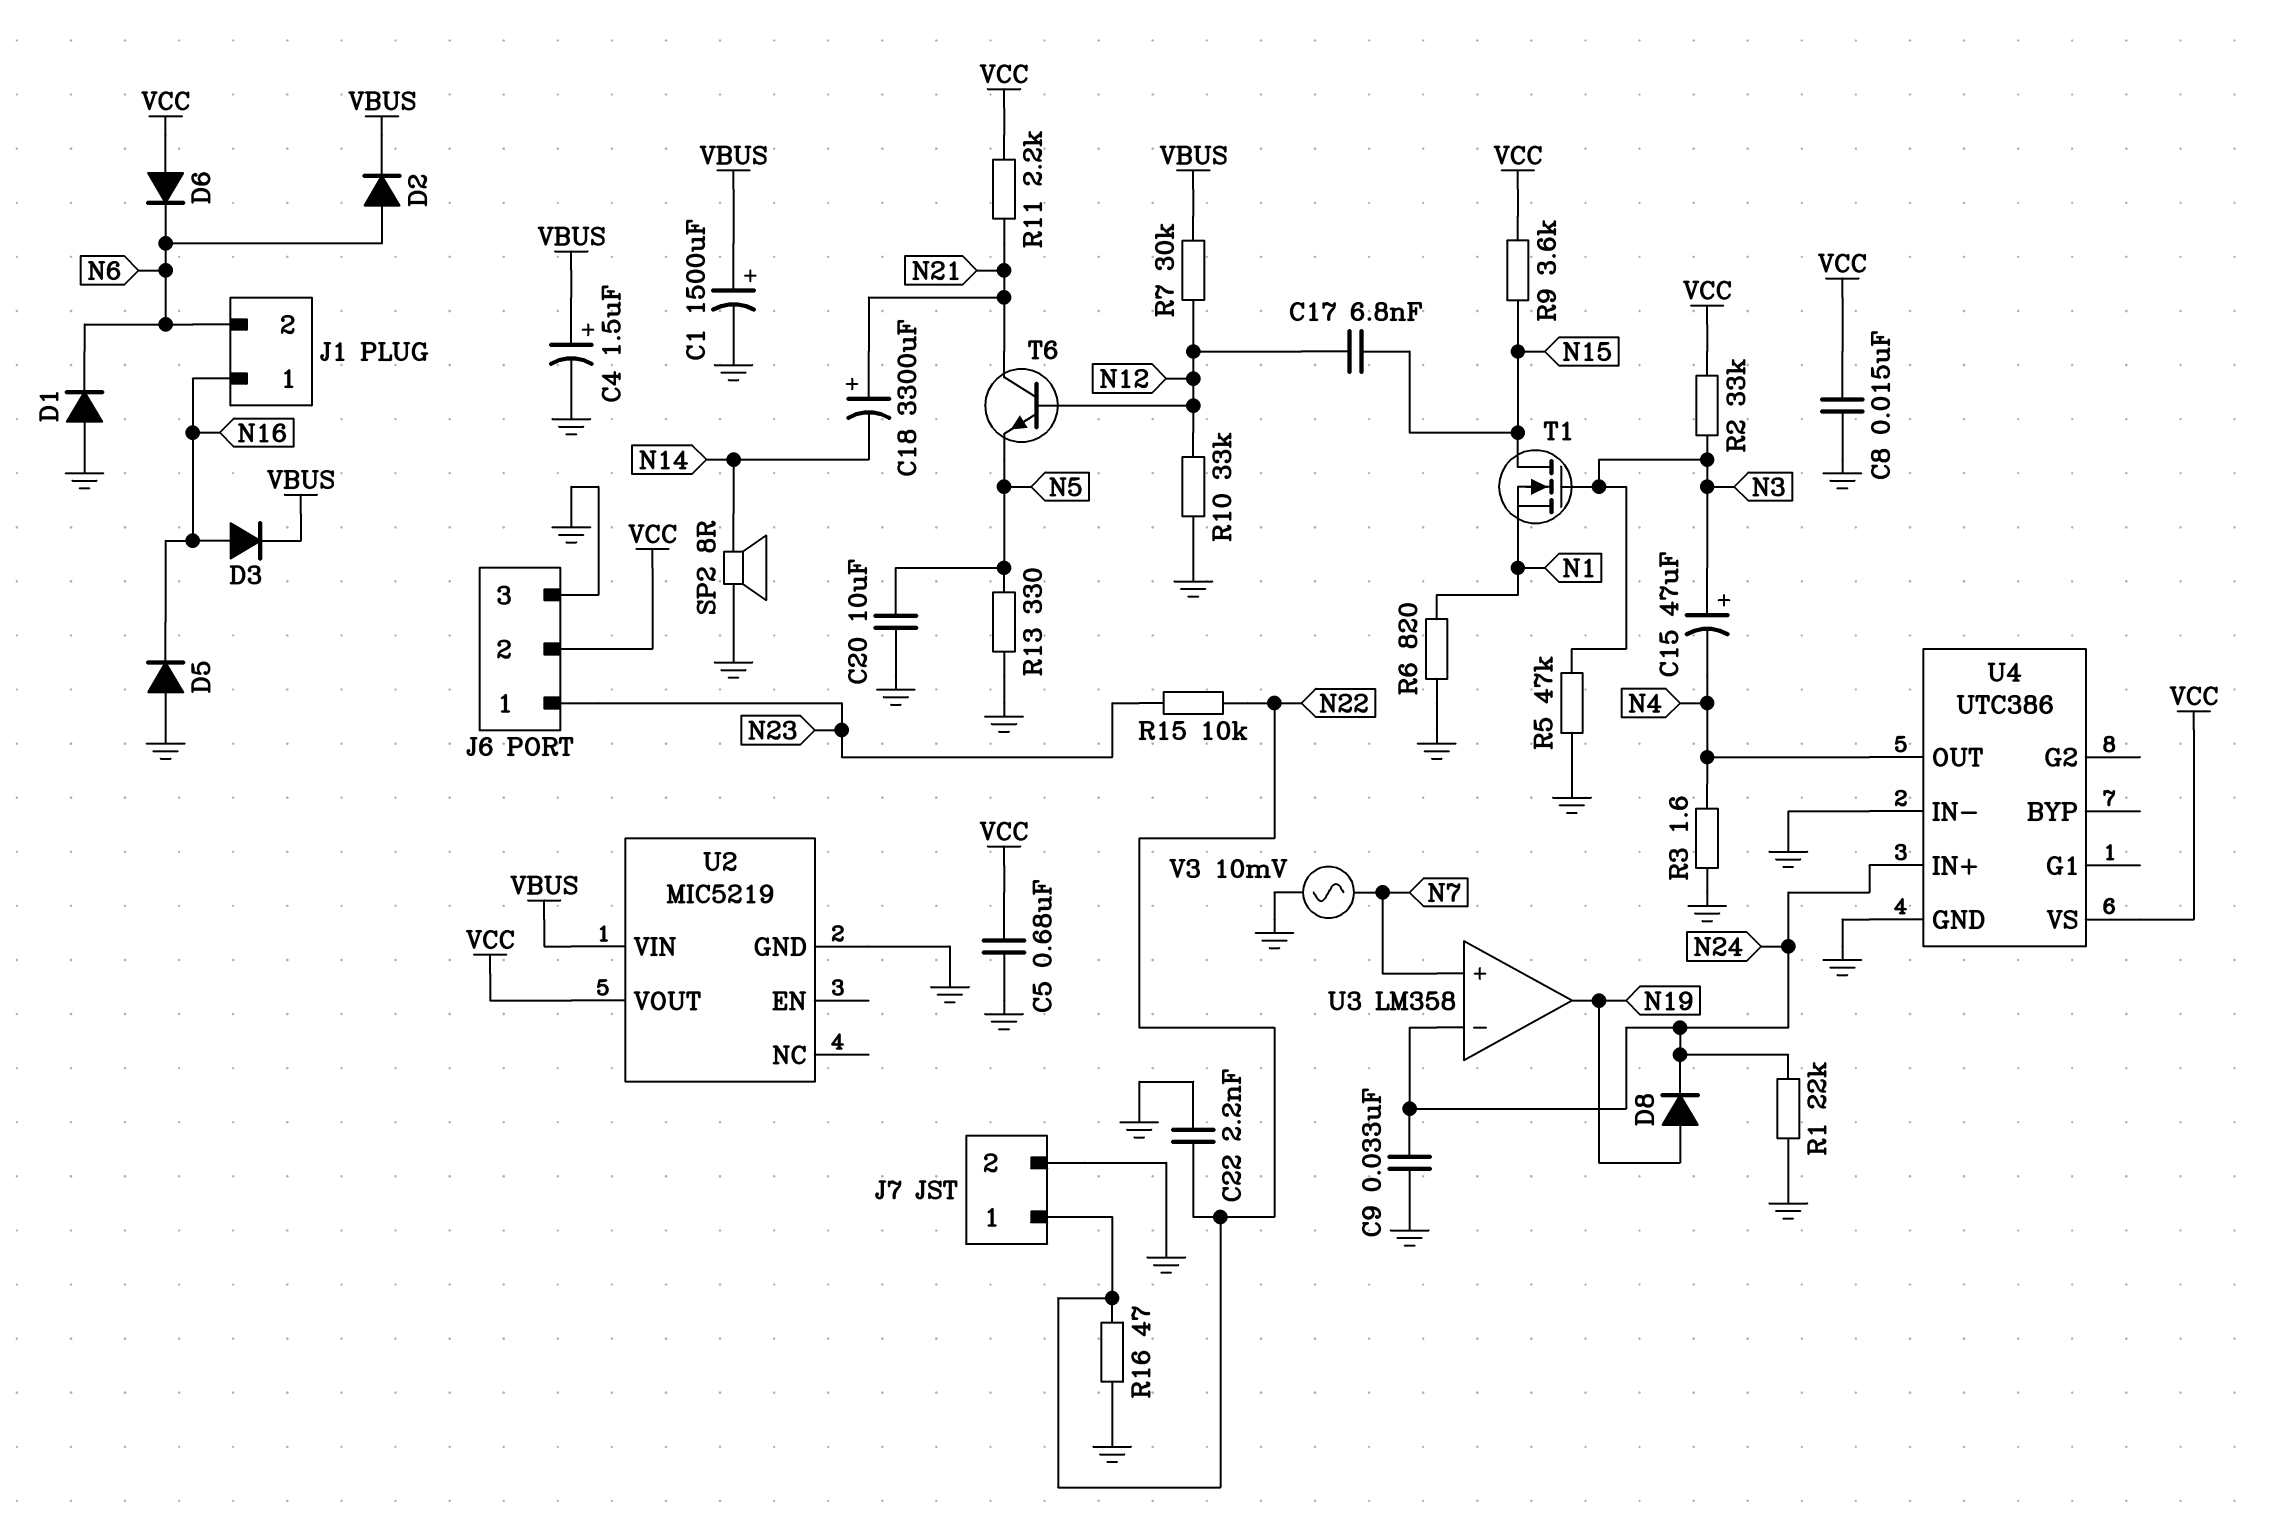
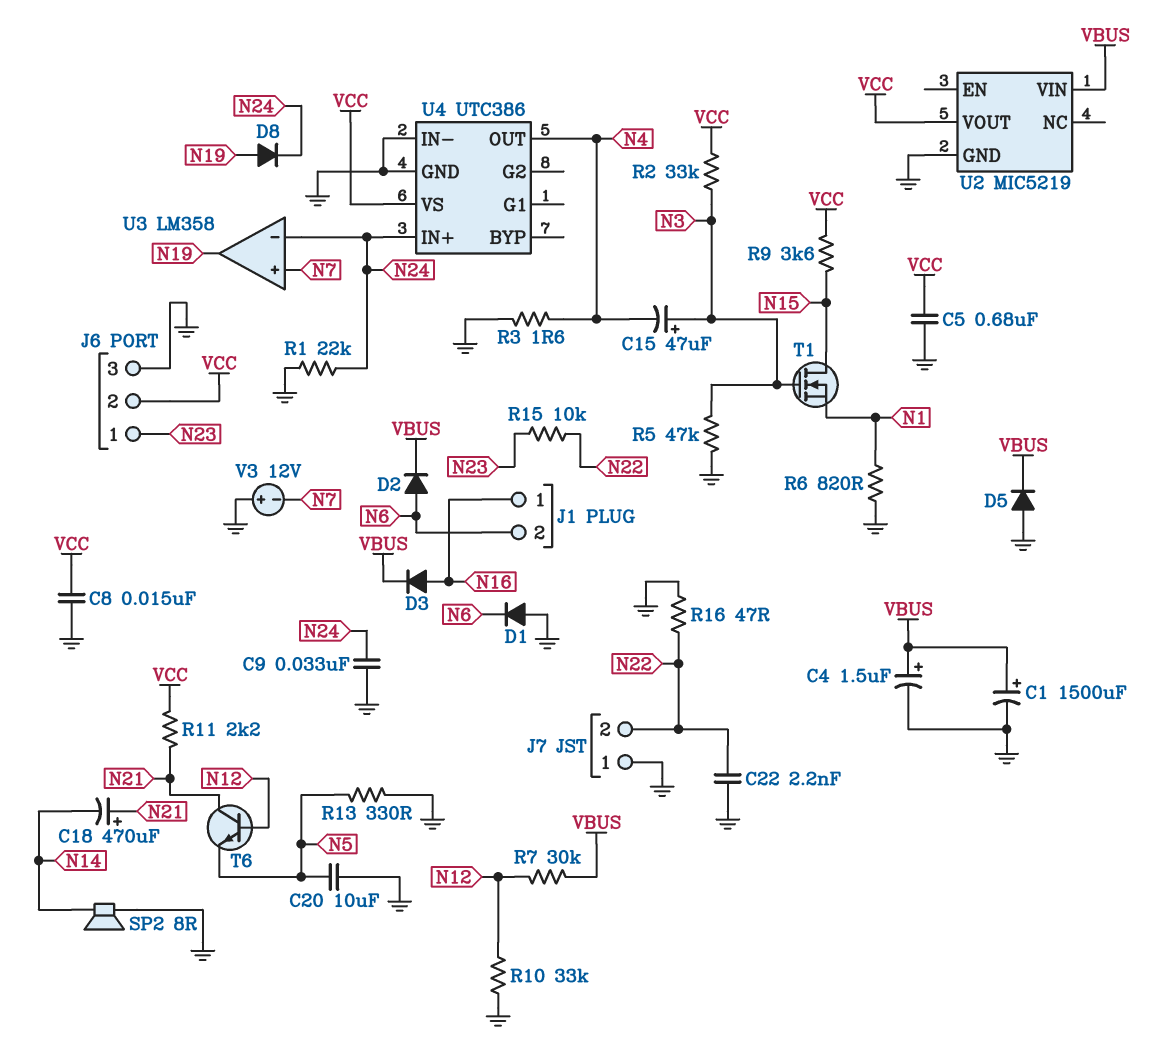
C17: 6.8nF (N12, N15) -> none
C18: 3300uF (plus N21, minus N14) -> 470uF (plus N21, minus N14)
D5: diode (A GND, K N16) -> diode (A GND, K VBUS)
D6: diode (A VCC, K N6) -> none
J7 pin 1: N22 -> GND
J7 pin 2: GND -> N22
V3: AC 10mV (GND, N7) -> 12V (plus GND, minus N7)

